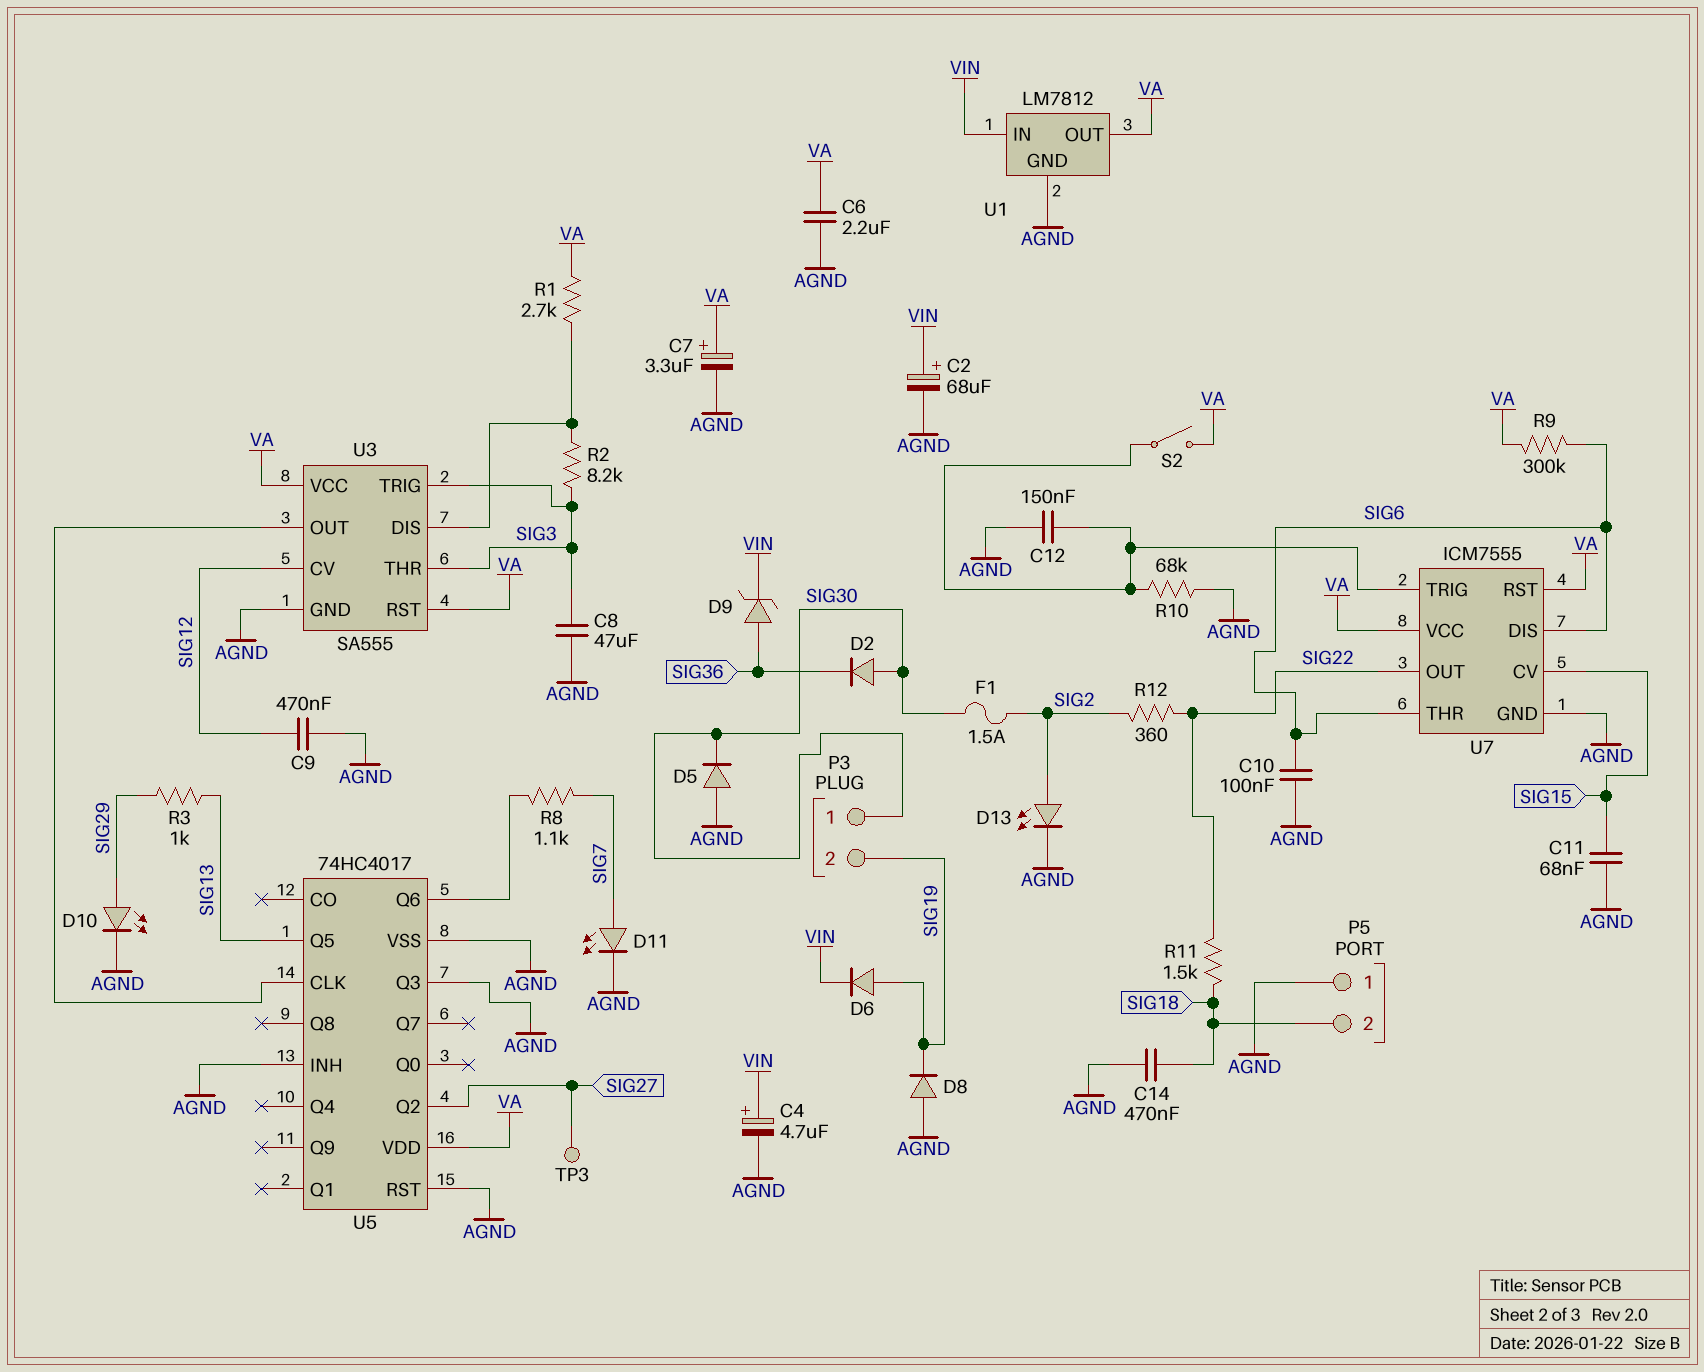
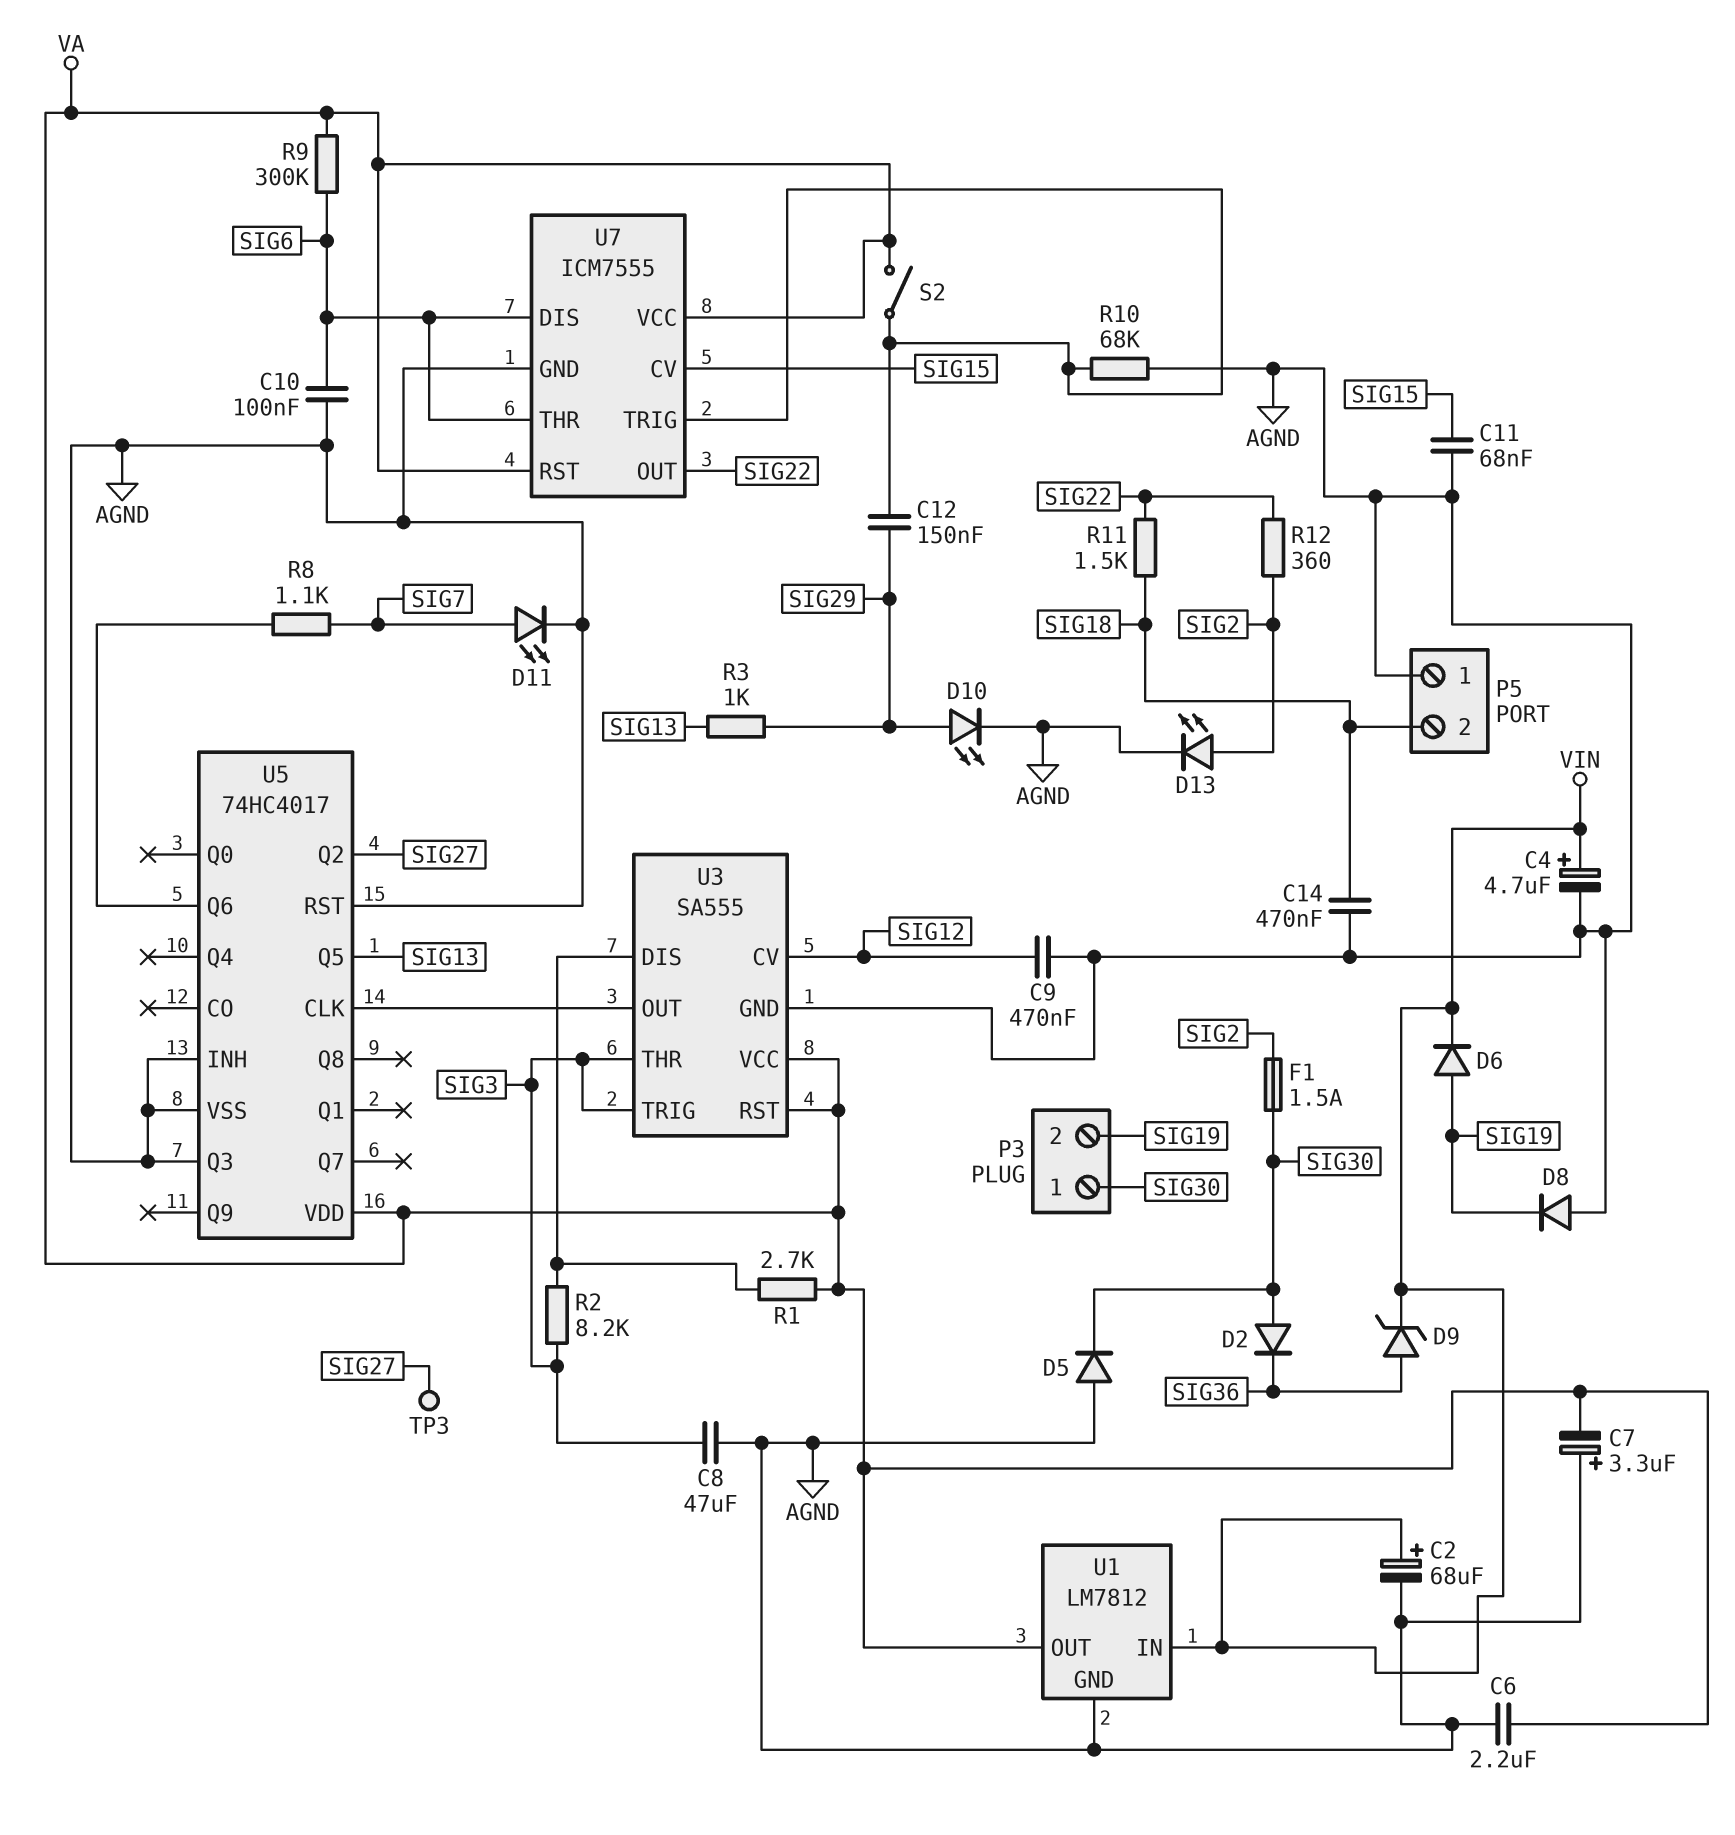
C7: 3.3uF (plus VA, minus AGND) -> 3.3uF (plus AGND, minus VA)
C12: 150nF (AGND, U7/TRIG) -> 150nF (SIG29, U7/TRIG)

